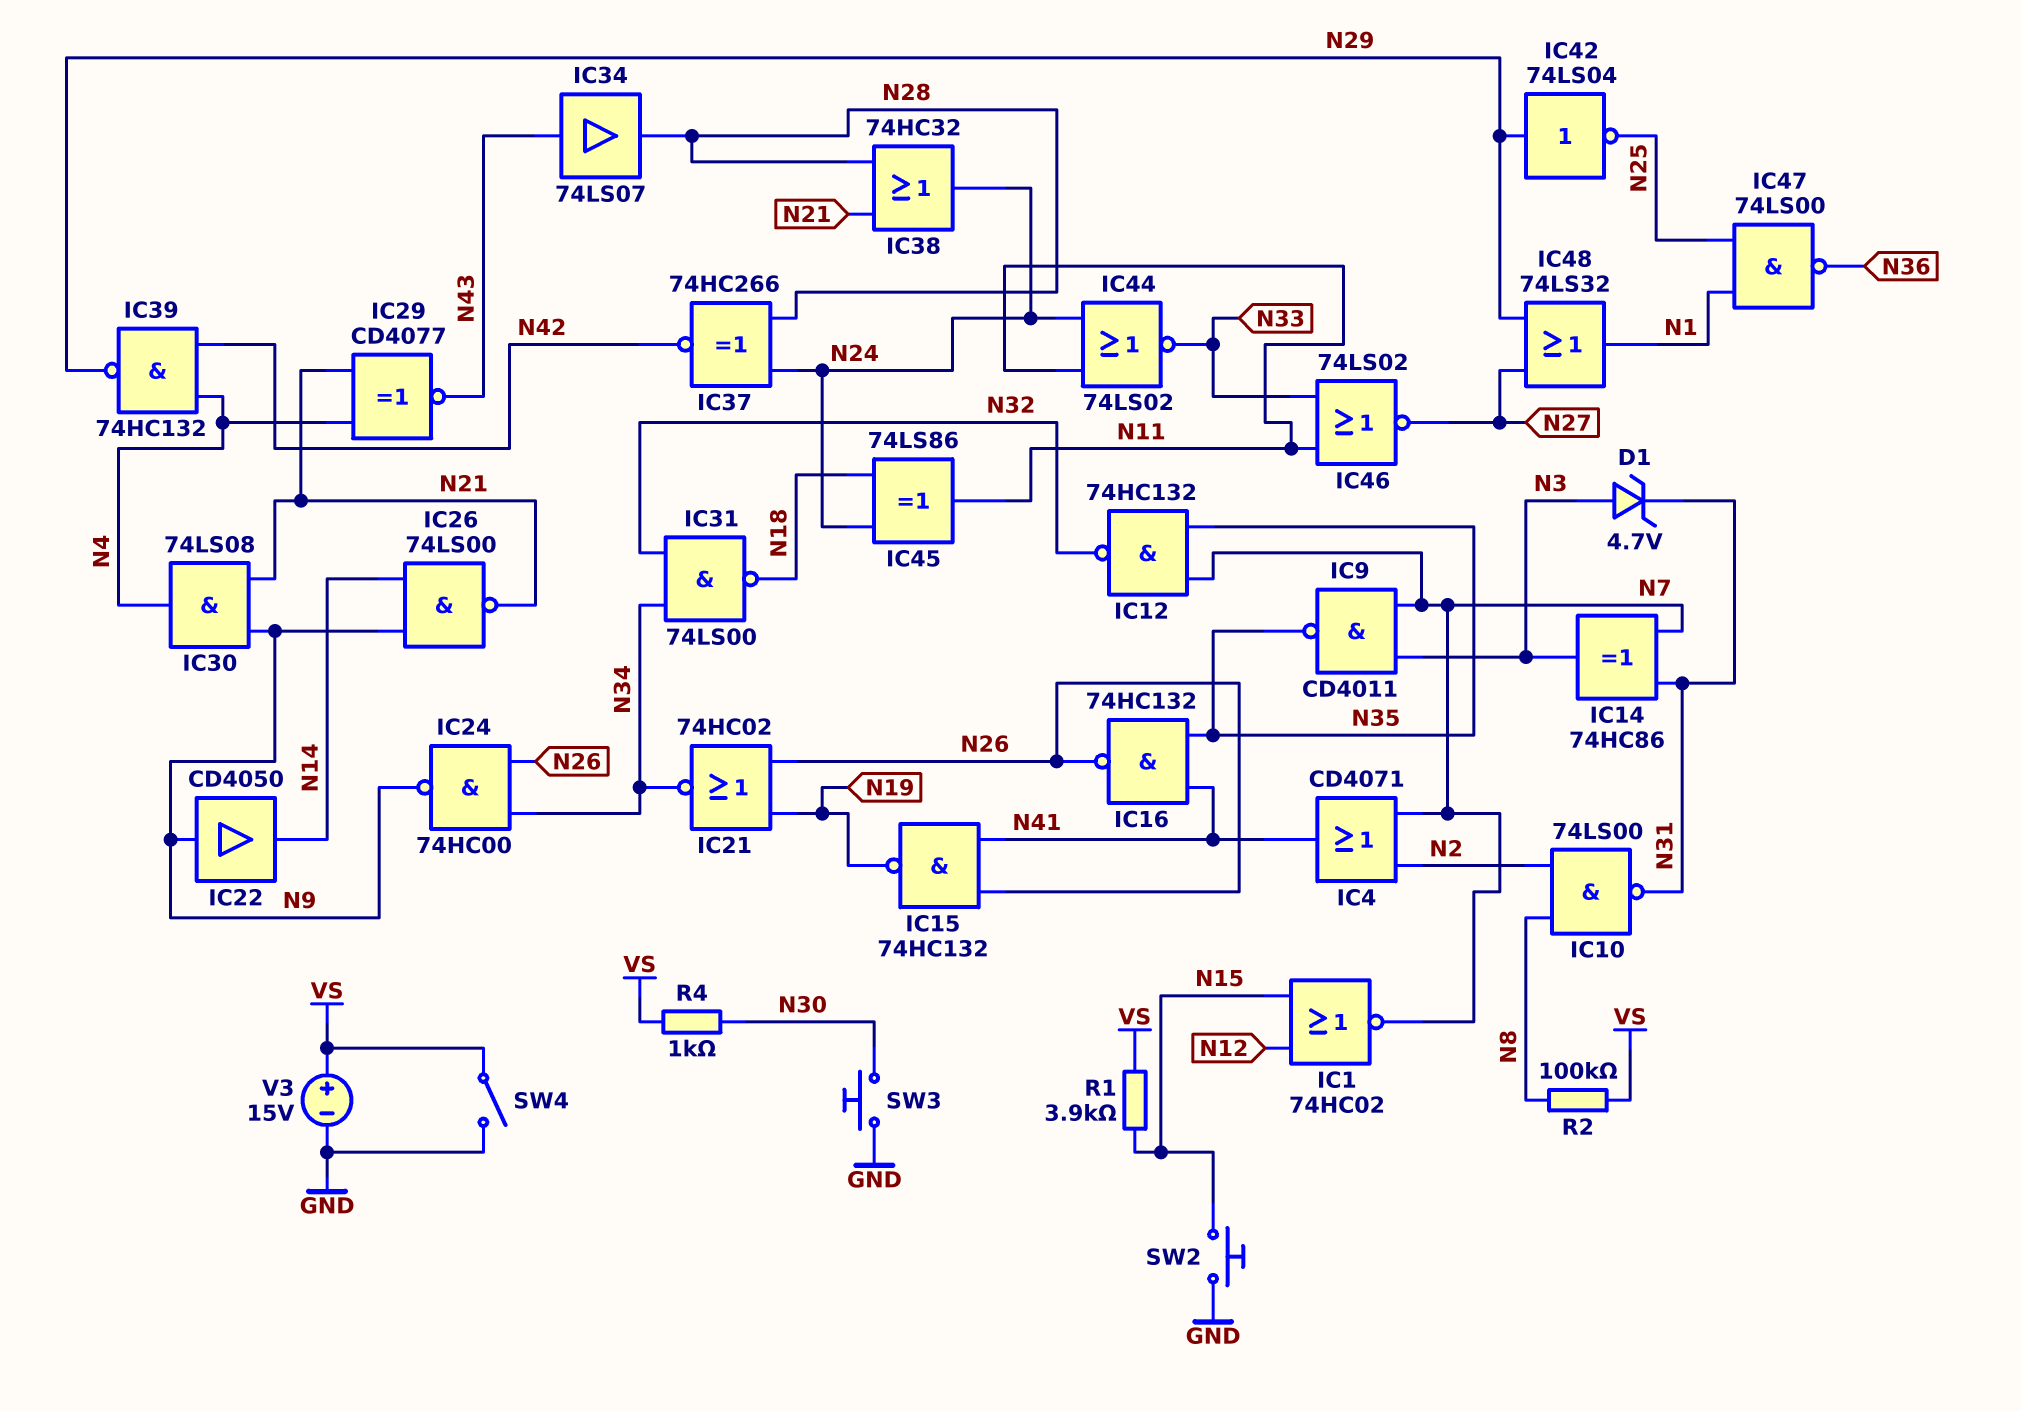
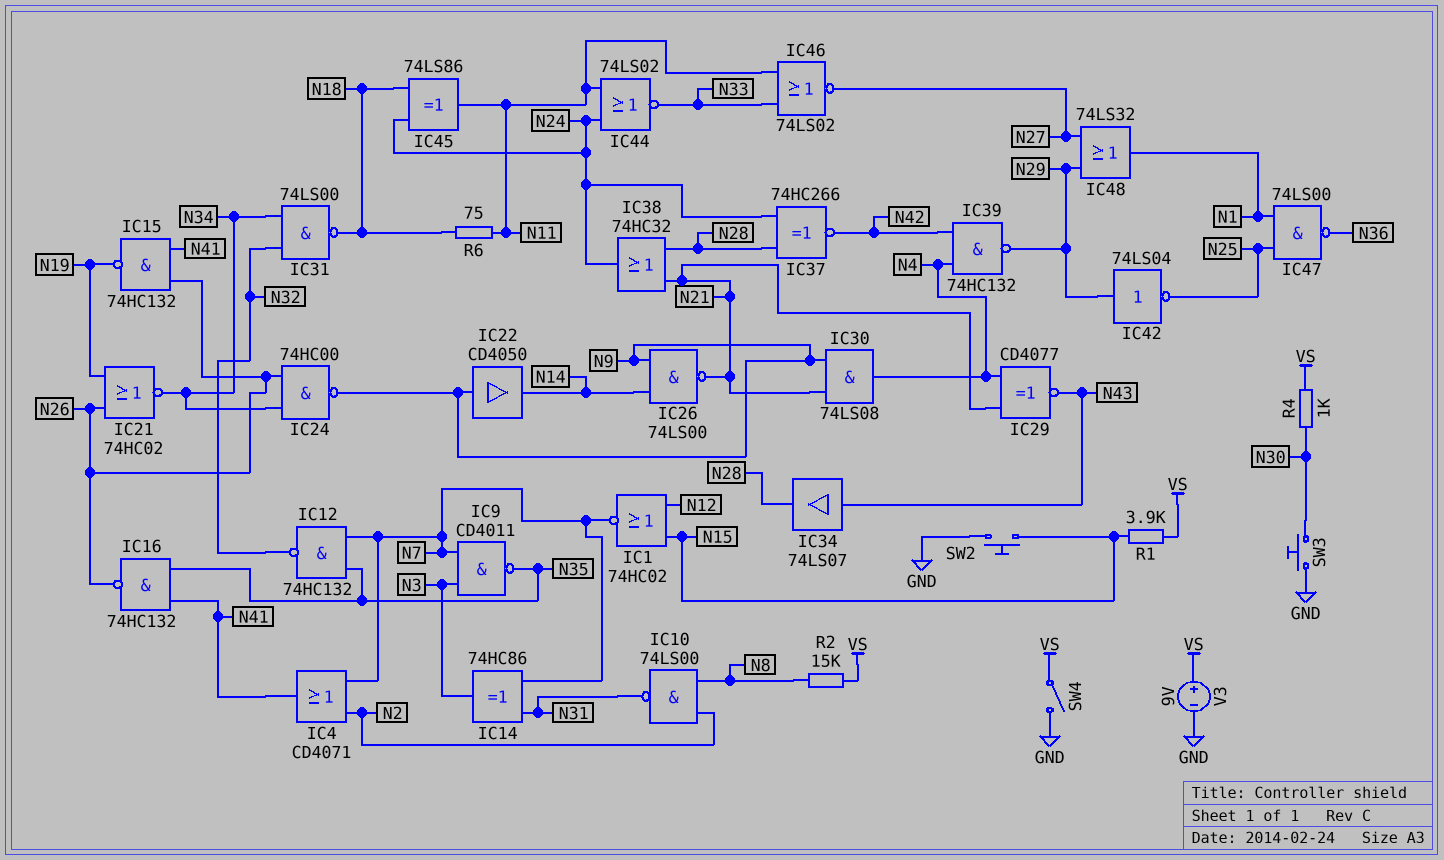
D1: zener 4.7V (A N3, K N31) -> none
R2: 100k (N8, VS) -> 15k (N8, VS)
R6: none -> 75 (N11, N18)
V3: 15V (plus VS, minus GND) -> 9V (plus VS, minus GND)

